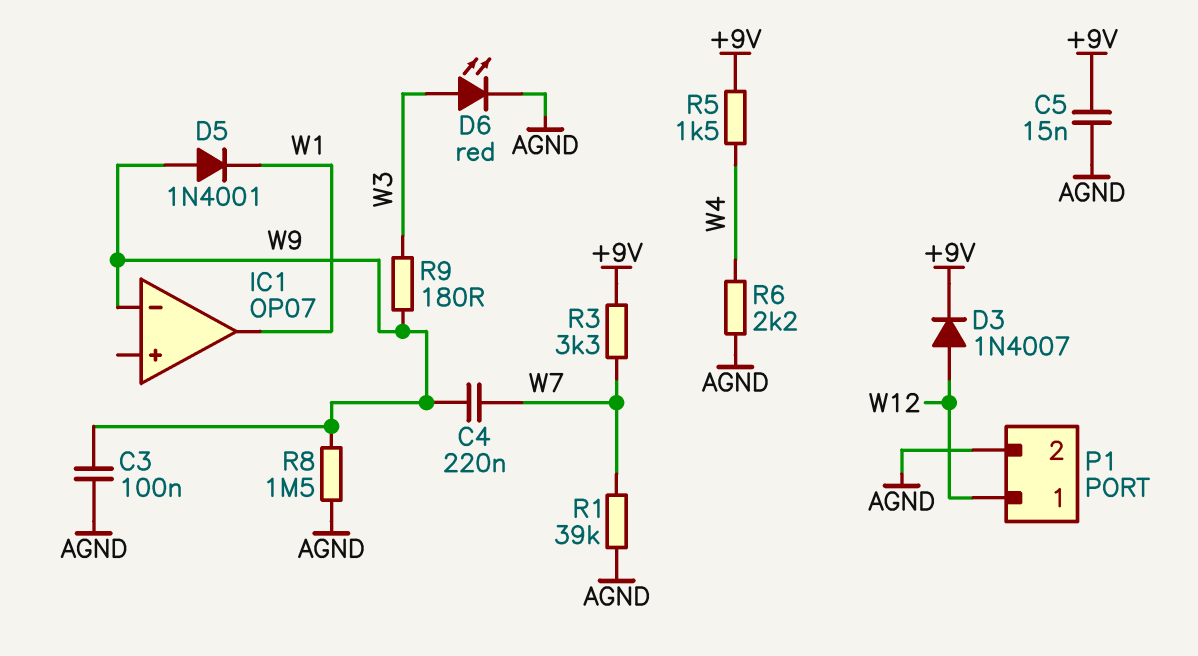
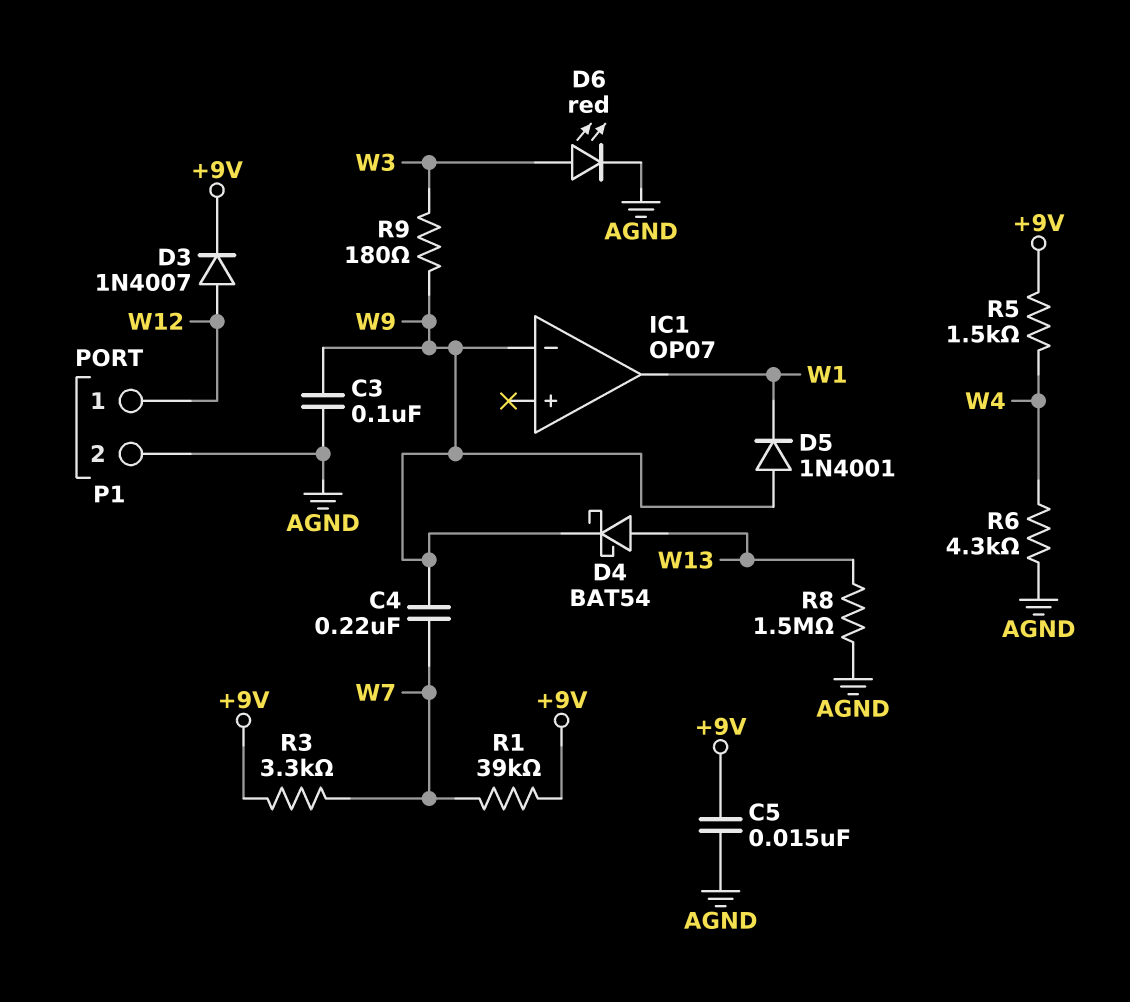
D4: none -> schottky BAT54 (A W13, K W9)
R1: 39k (AGND, W7) -> 39k (+9V, W7)
R6: 2.2k (AGND, W4) -> 4.3k (AGND, W4)
R8: 1.5M (AGND, W9) -> 1.5M (AGND, W13)

